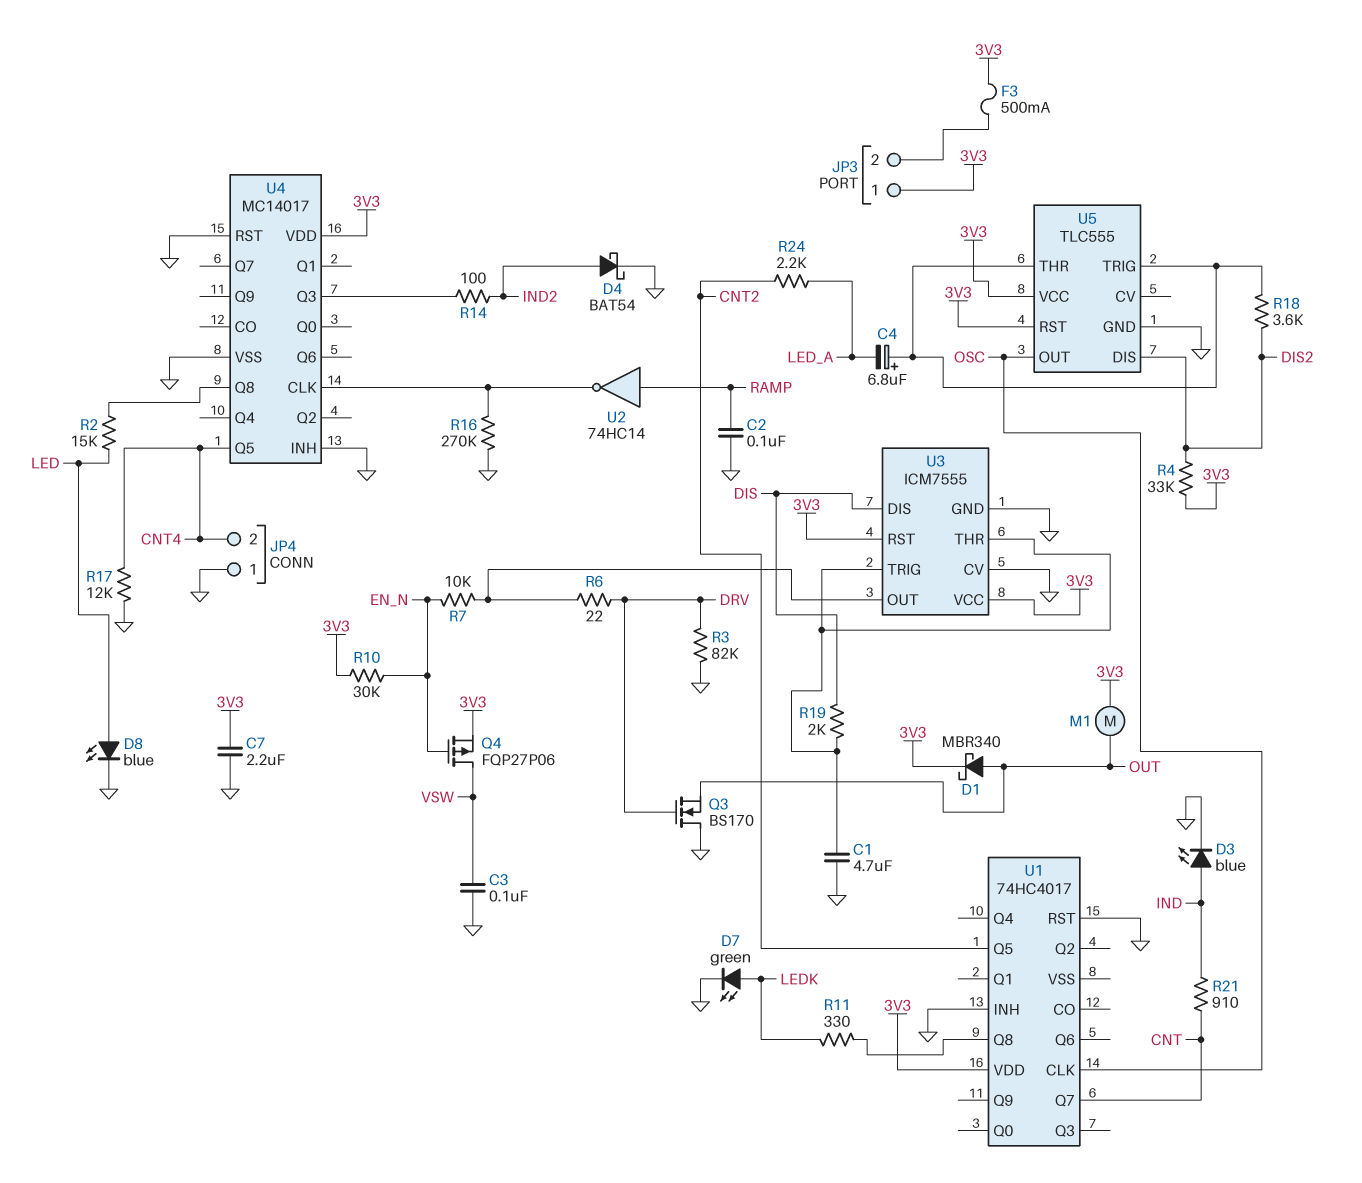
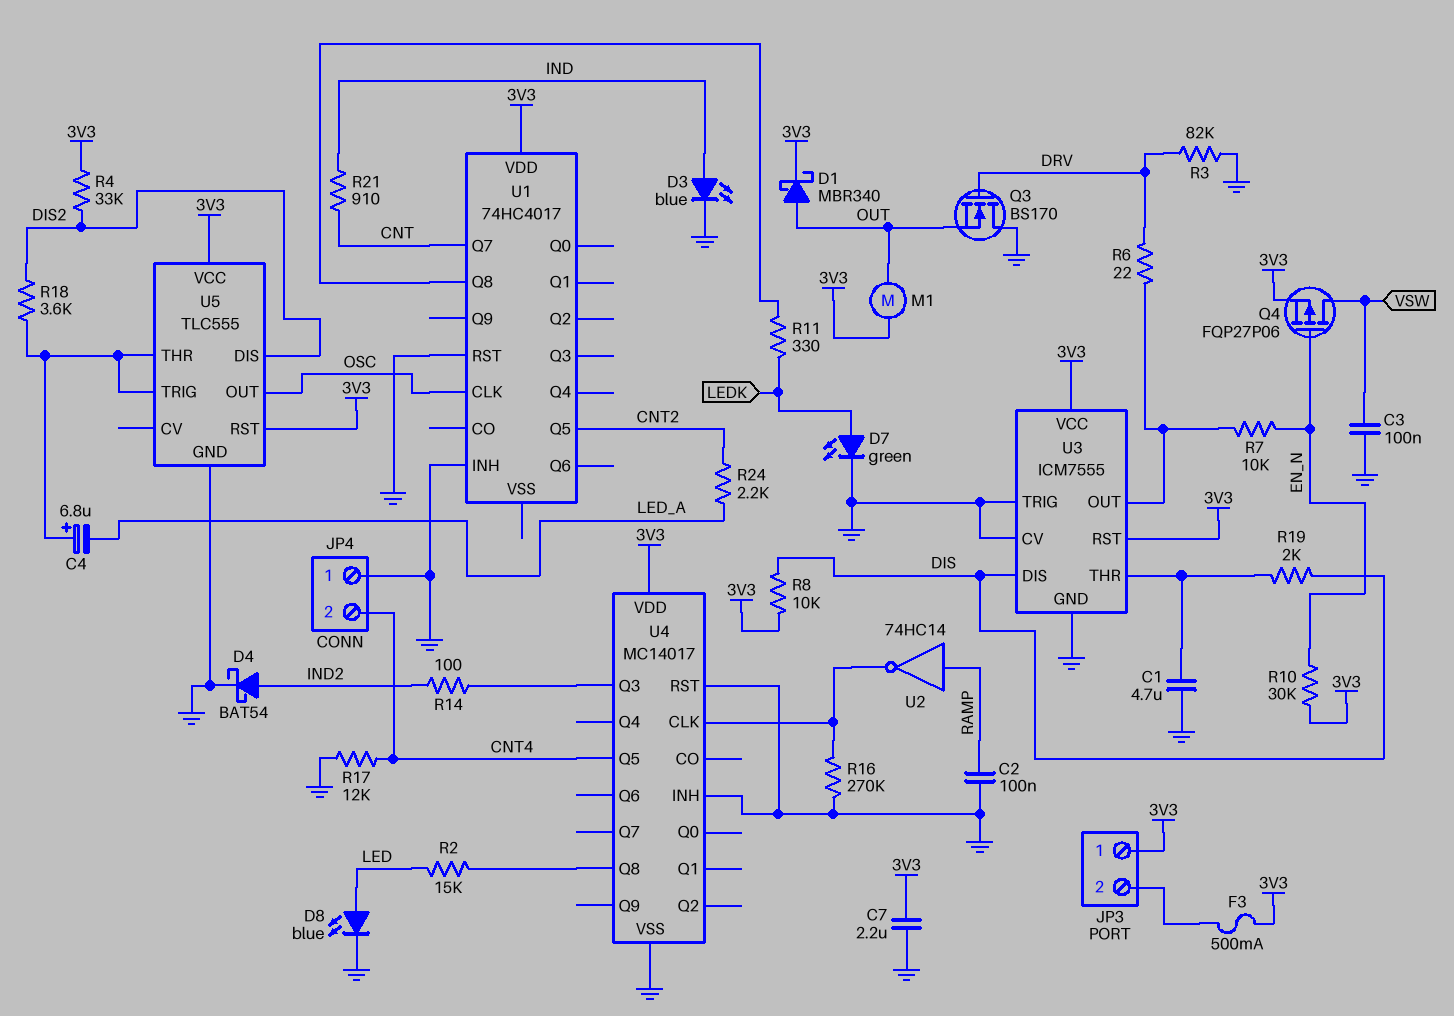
R8: none -> 10k (3V3, DIS)
U3 pin TRIG: U3/THR -> GND

